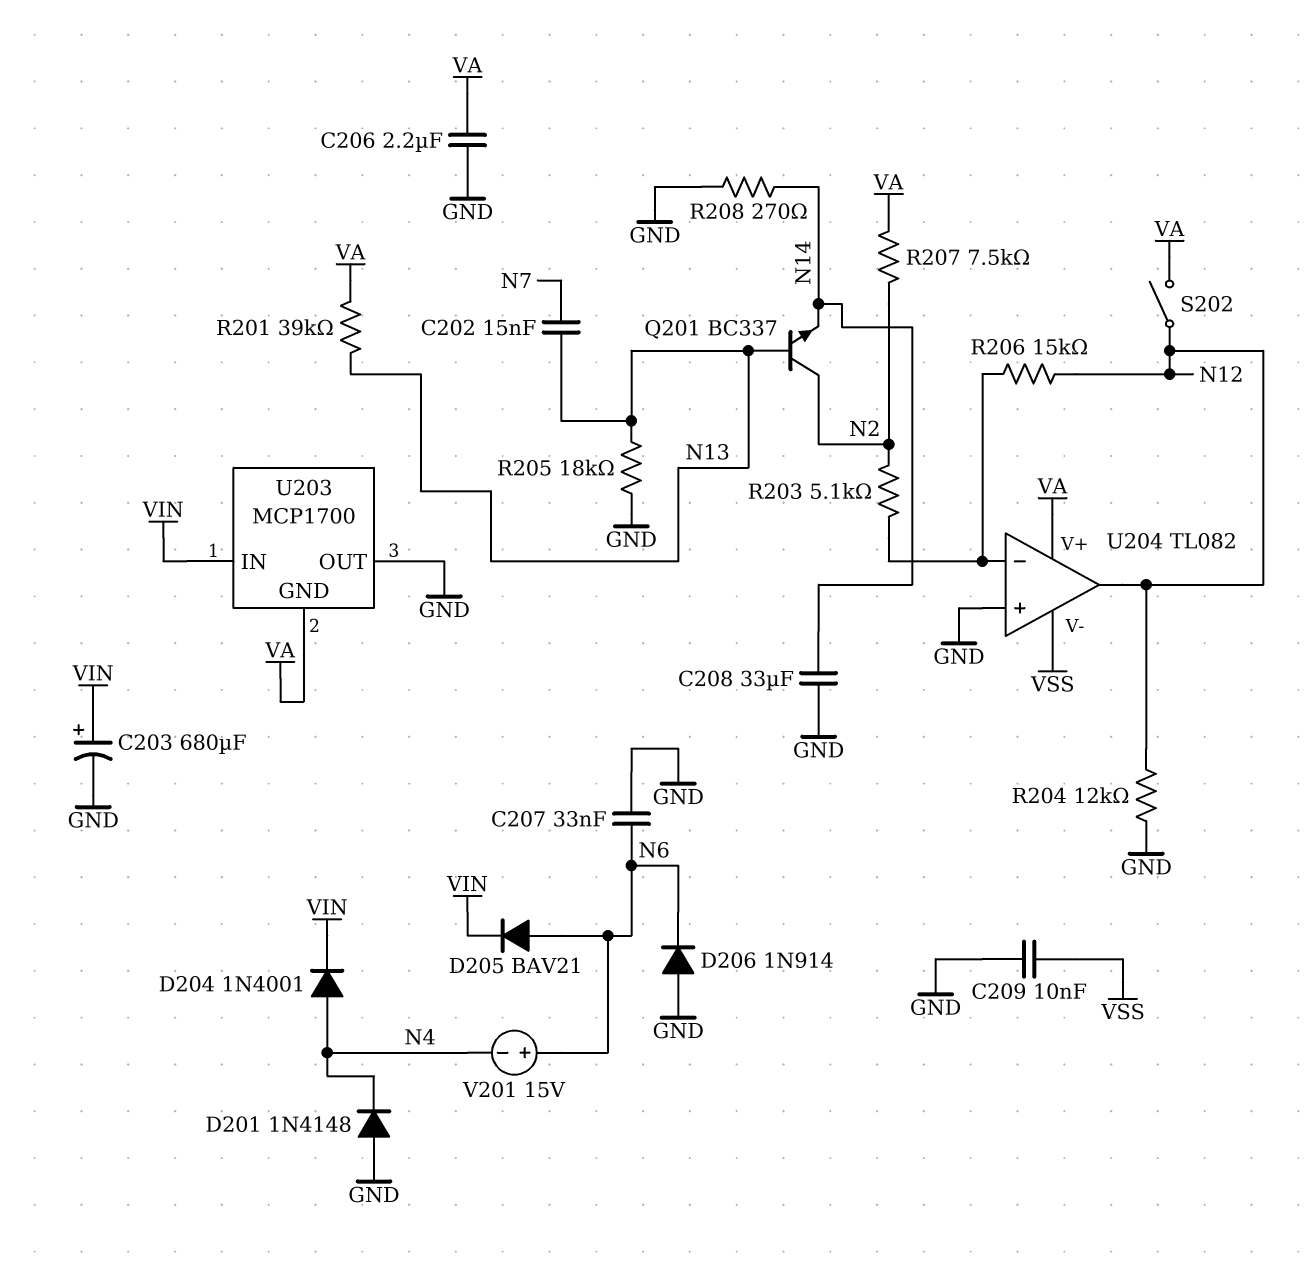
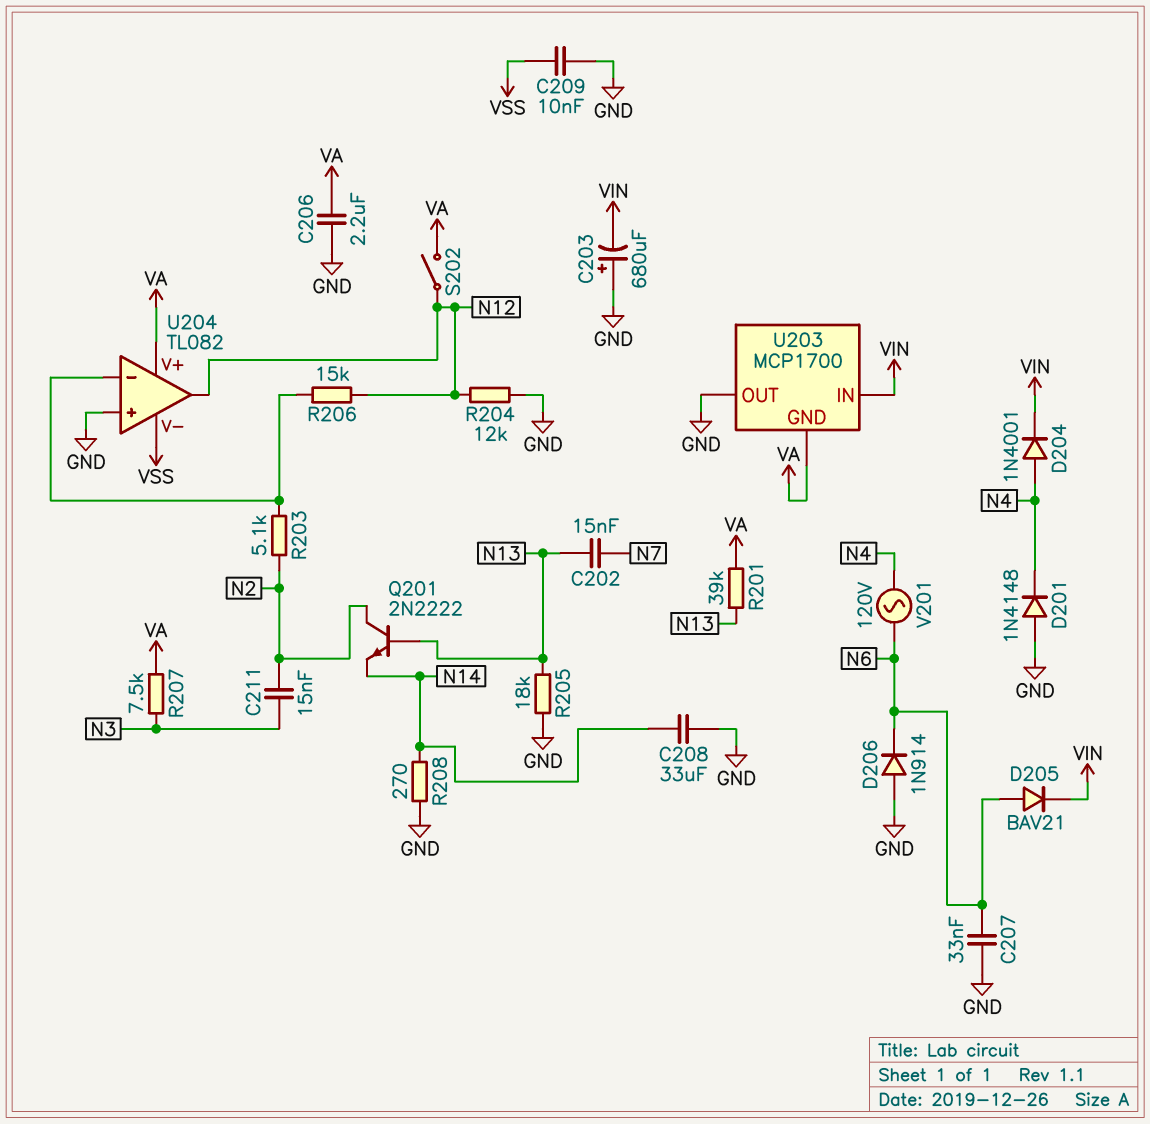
C203: 680uF (plus VIN, minus GND) -> 680uF (plus GND, minus VIN)
C211: none -> 15nF (N2, N3)
Q201: NPN BC337 (B N13, C N2, E N14) -> NPN 2N2222 (B N13, C N2, E N14)
R207: 7.5k (N2, VA) -> 7.5k (N3, VA)
V201: 15V (plus N6, minus N4) -> AC 120V (N4, N6)

